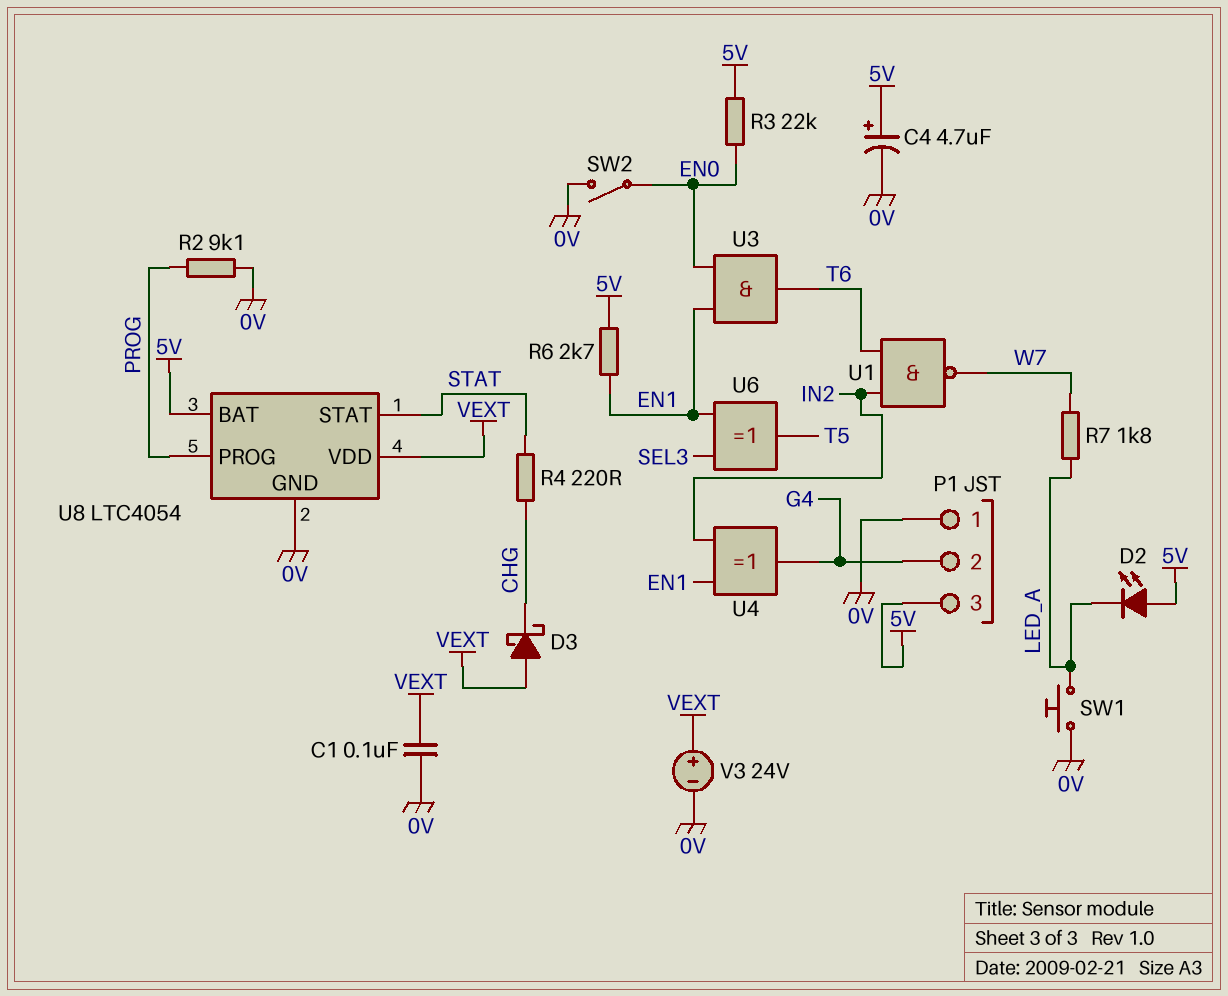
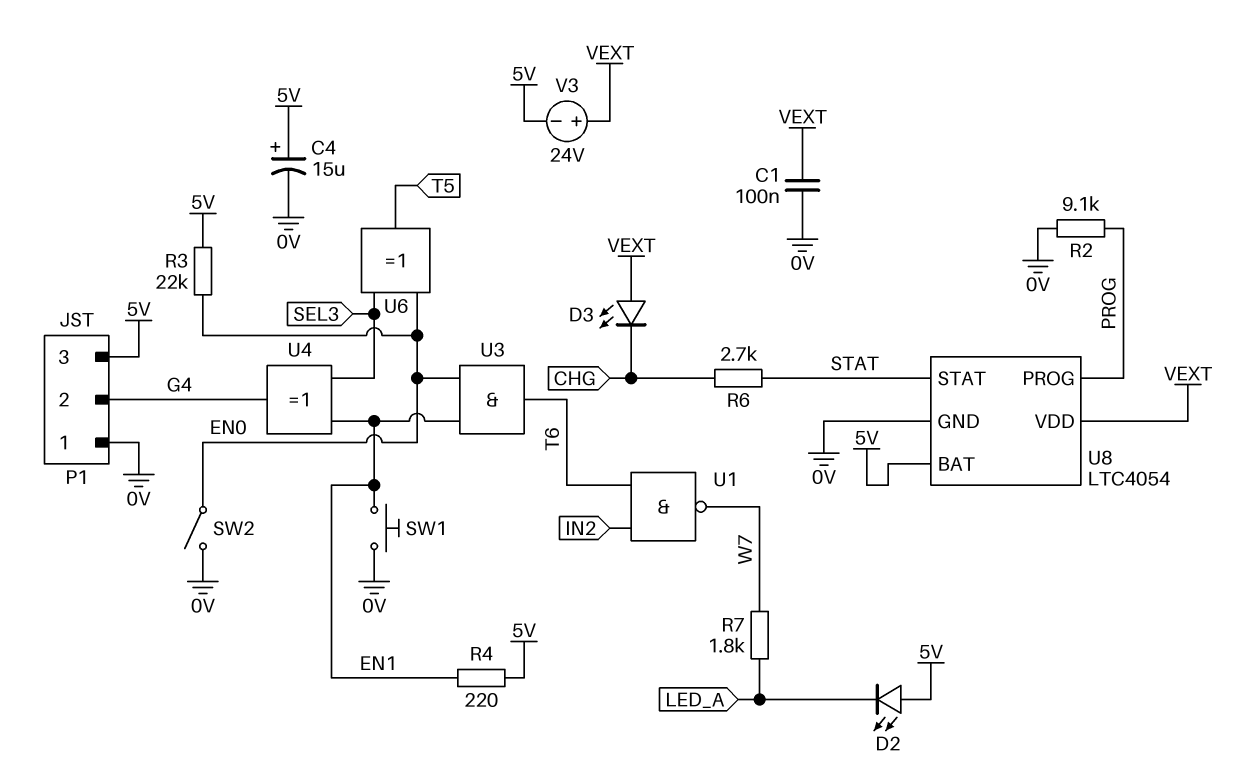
C4: 4.7uF (plus 5V, minus 0V) -> 15uF (plus 5V, minus 0V)
D3: schottky (A VEXT, K CHG) -> LED (A VEXT, K CHG)
R4: 220 (CHG, STAT) -> 220 (5V, EN1)
R6: 2.7k (5V, EN1) -> 2.7k (CHG, STAT)
SW1: button (0V, LED_A) -> button (0V, EN1)
U4: XOR (in EN1, in IN2, out G4) -> XOR (in EN1, in SEL3, out G4)
U6: XOR (in EN1, in SEL3, out T5) -> XOR (in EN0, in SEL3, out T5)
V3: 24V (plus VEXT, minus 0V) -> 24V (plus VEXT, minus 5V)

